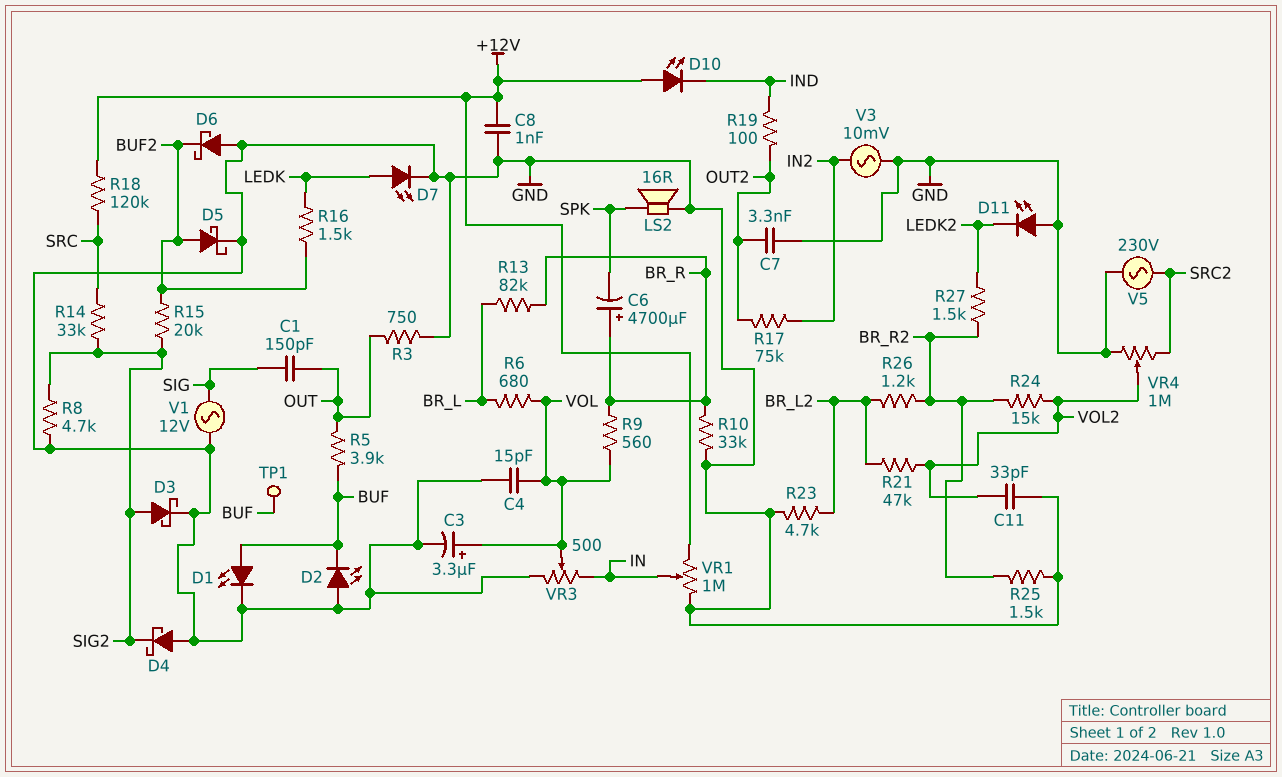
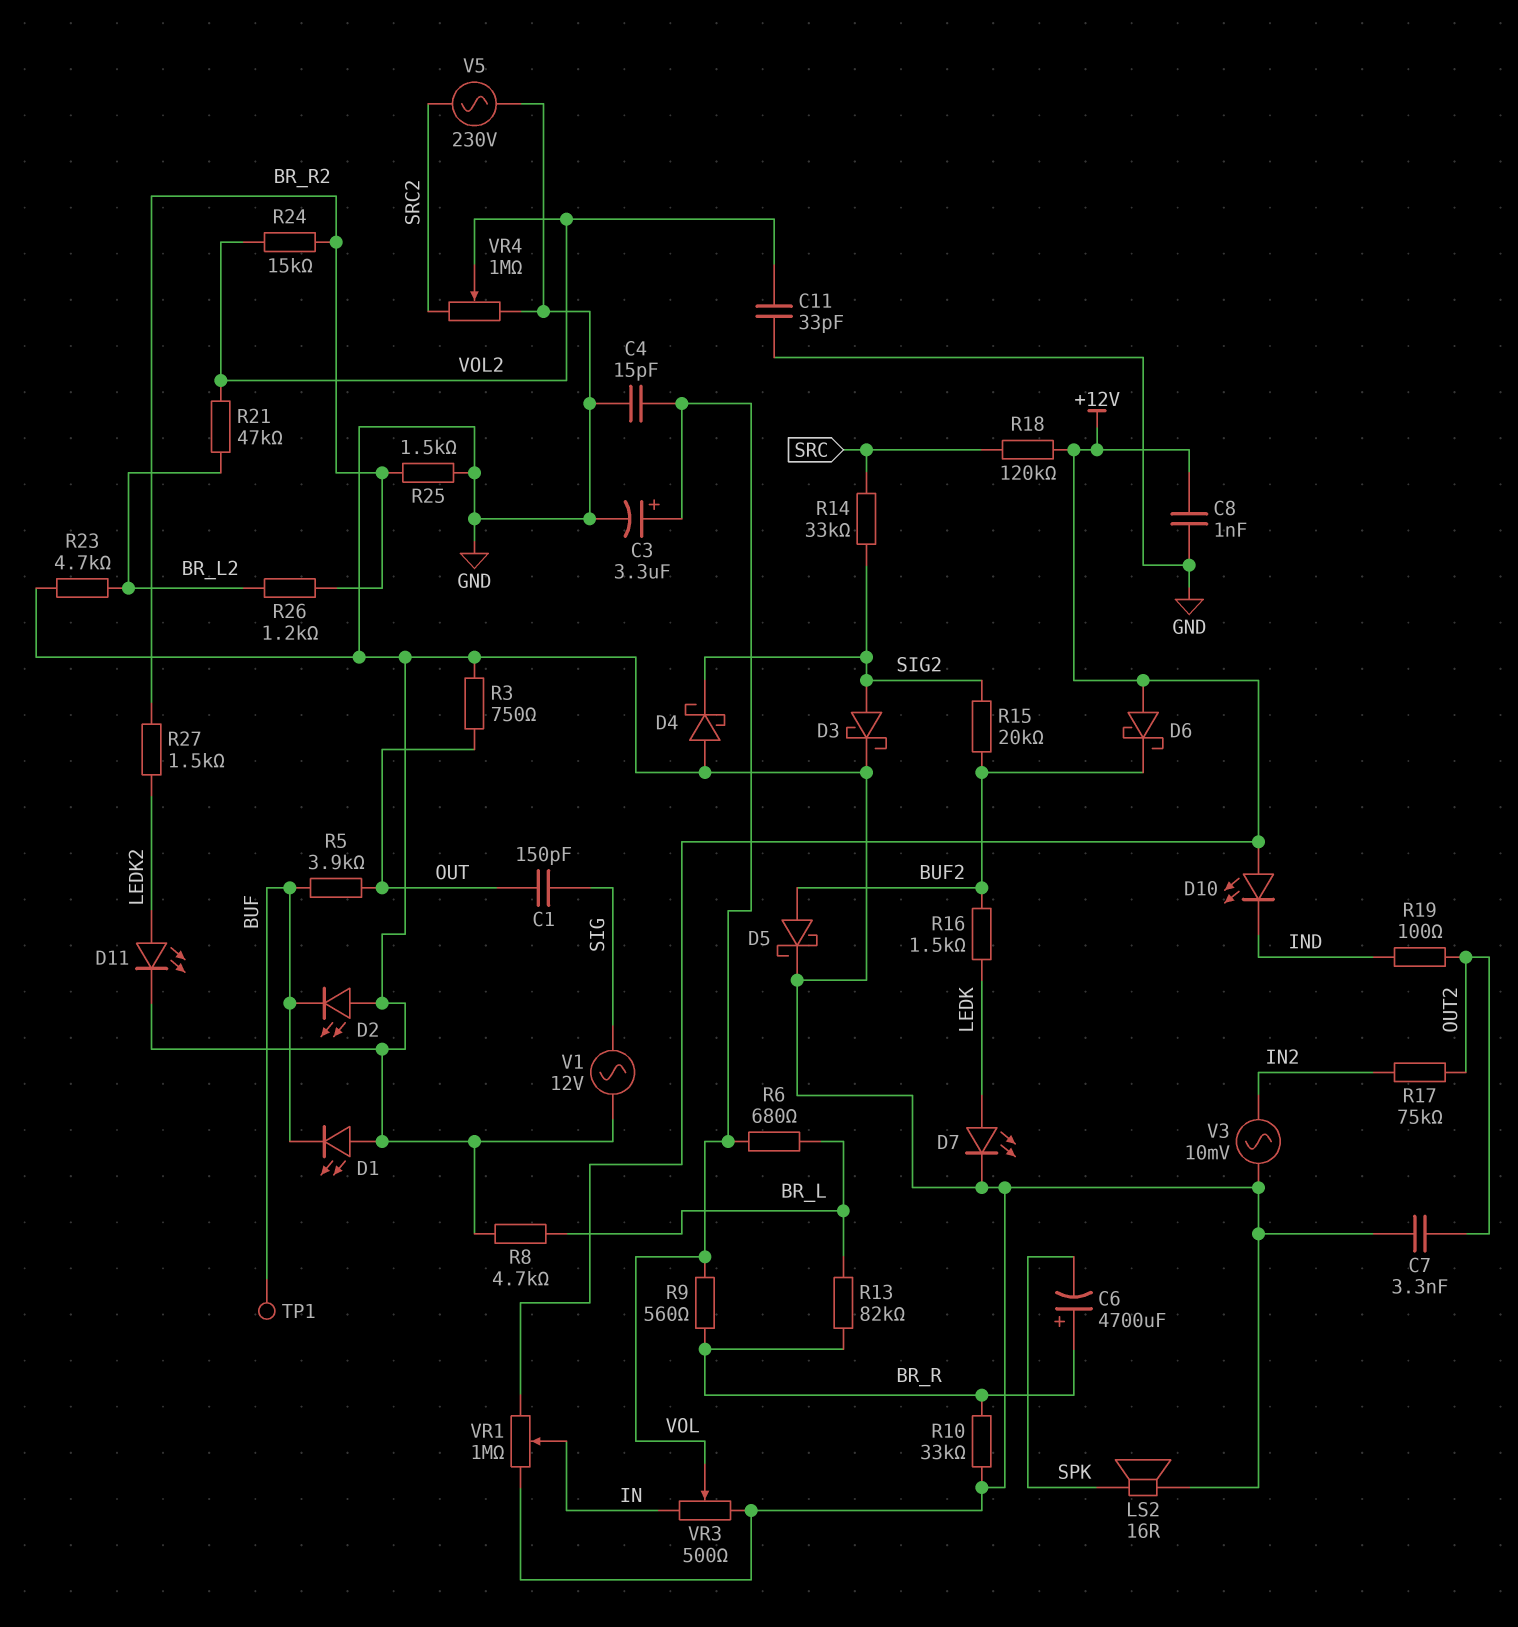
D1: LED (A BUF, K GND) -> LED (A GND, K BUF)
D6: schottky (A GND, K BUF2) -> schottky (A +12V, K BUF2)
D11: LED (A GND, K LEDK2) -> LED (A LEDK2, K GND)
R8: 4.7k (GND, SIG2) -> 4.7k (BR_L, GND)

